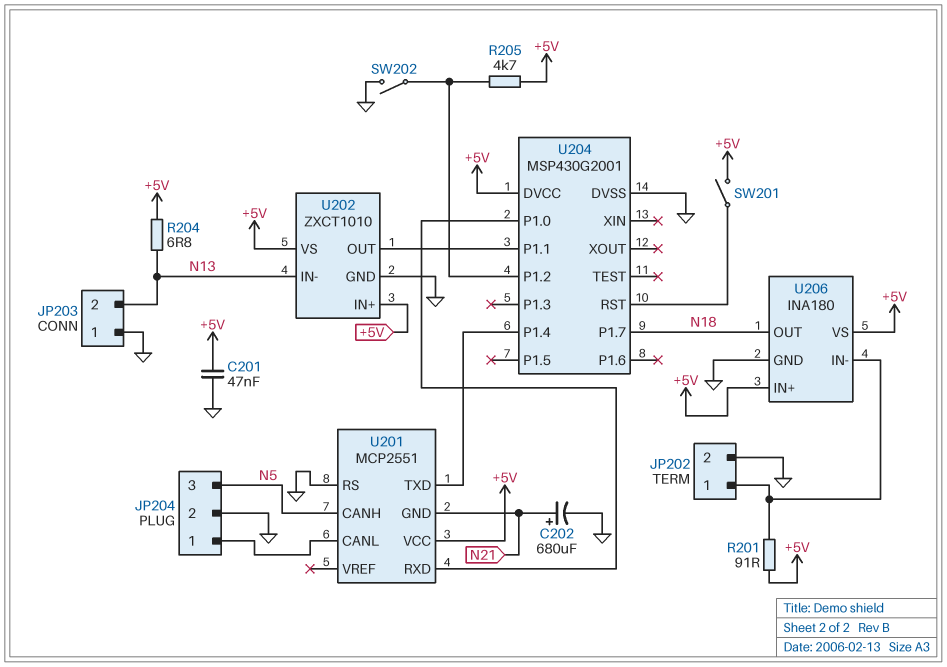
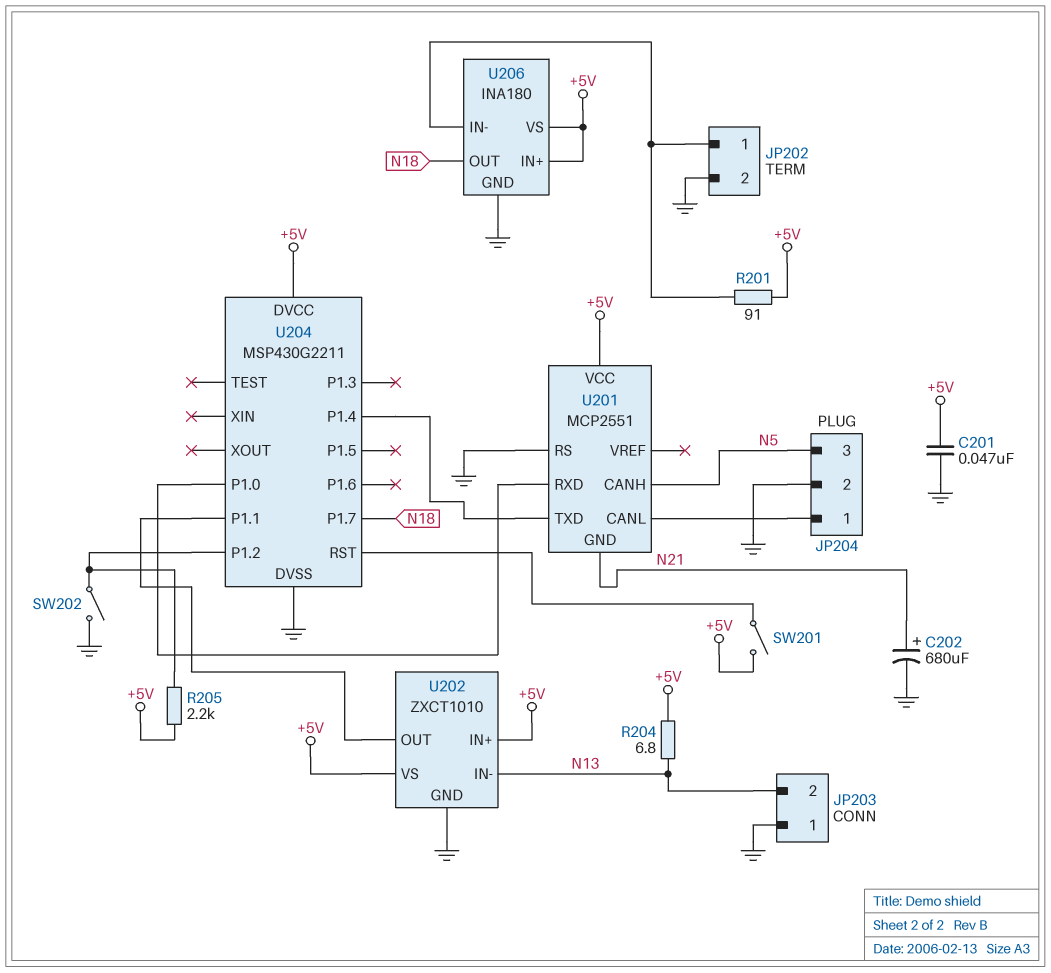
R205: 4.7k (+5V, U204/P1.2) -> 2.2k (+5V, U204/P1.2)
U204: MSP430G2001 -> MSP430G2211

